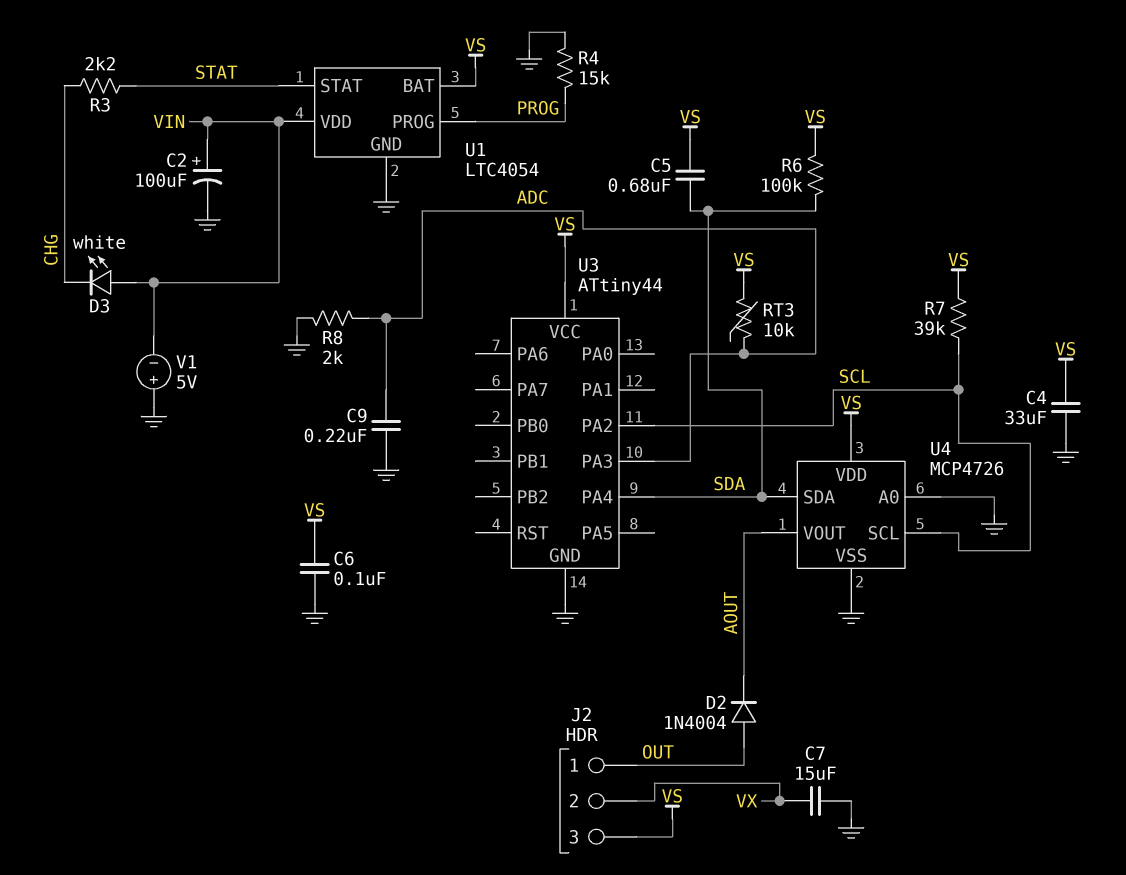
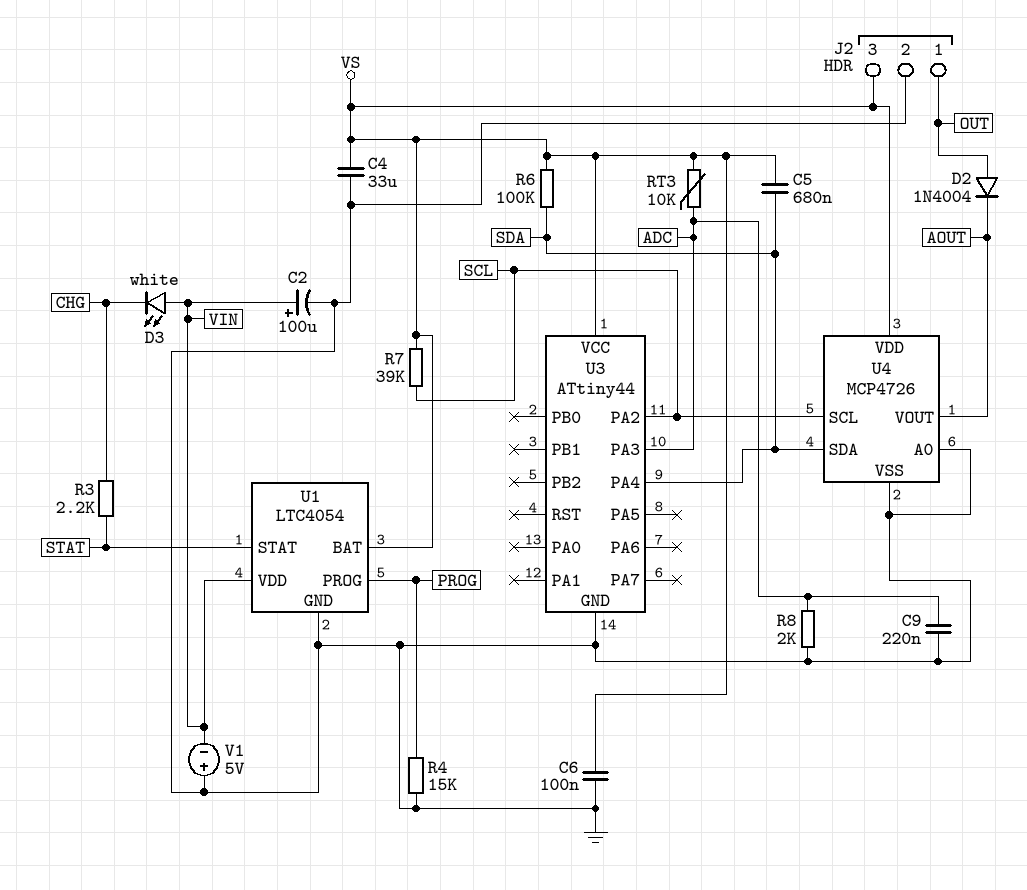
C7: 15uF (GND, VX) -> none
J2 pin 2: VX -> GND

